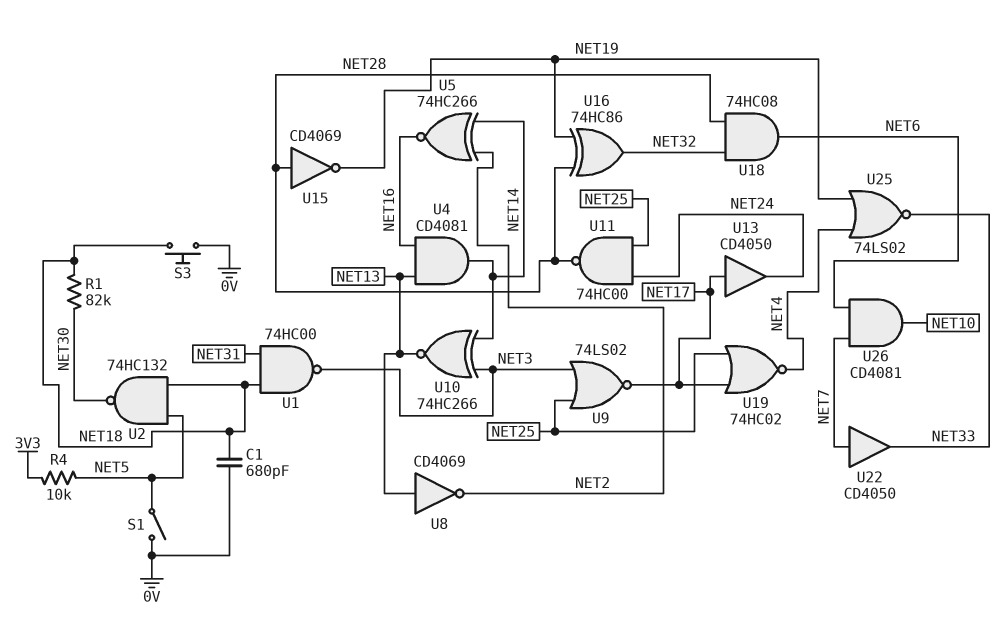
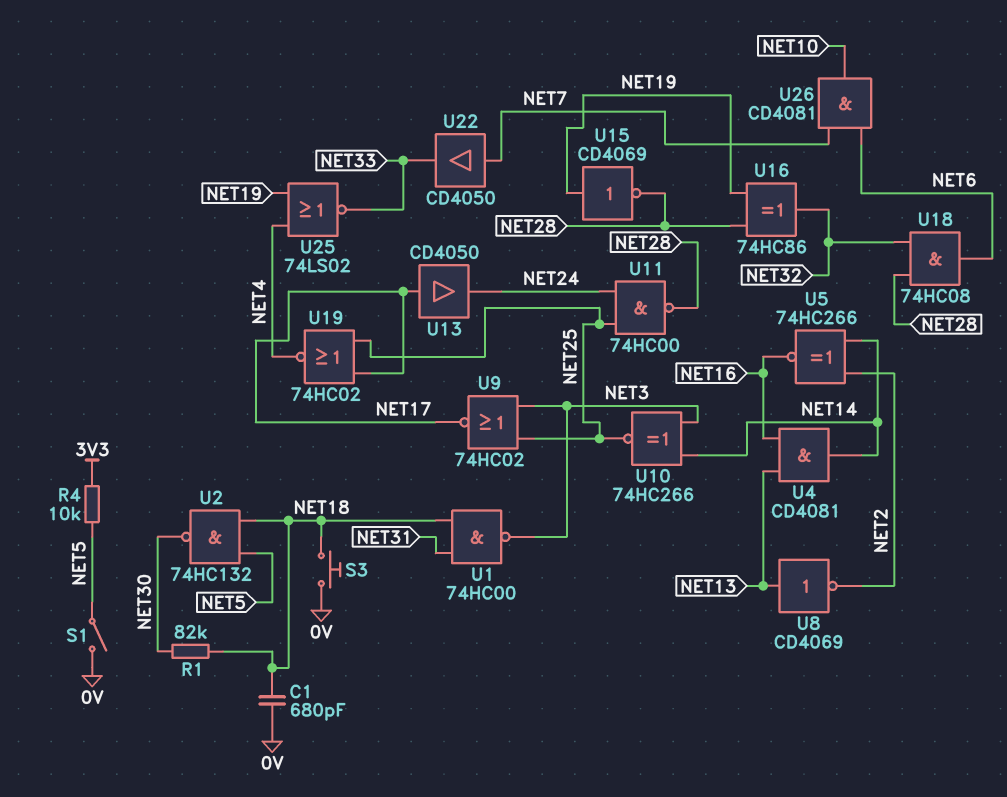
U9: NOR 74LS02 (in NET3, in NET25, out NET17) -> NOR 74HC02 (in NET3, in NET25, out NET17)
U10: XNOR 74HC266 (in NET3, in NET14, out NET13) -> XNOR 74HC266 (in NET3, in NET14, out NET25)
U15: NOT CD4069 (in NET28, out NET19) -> NOT CD4069 (in NET19, out NET28)

